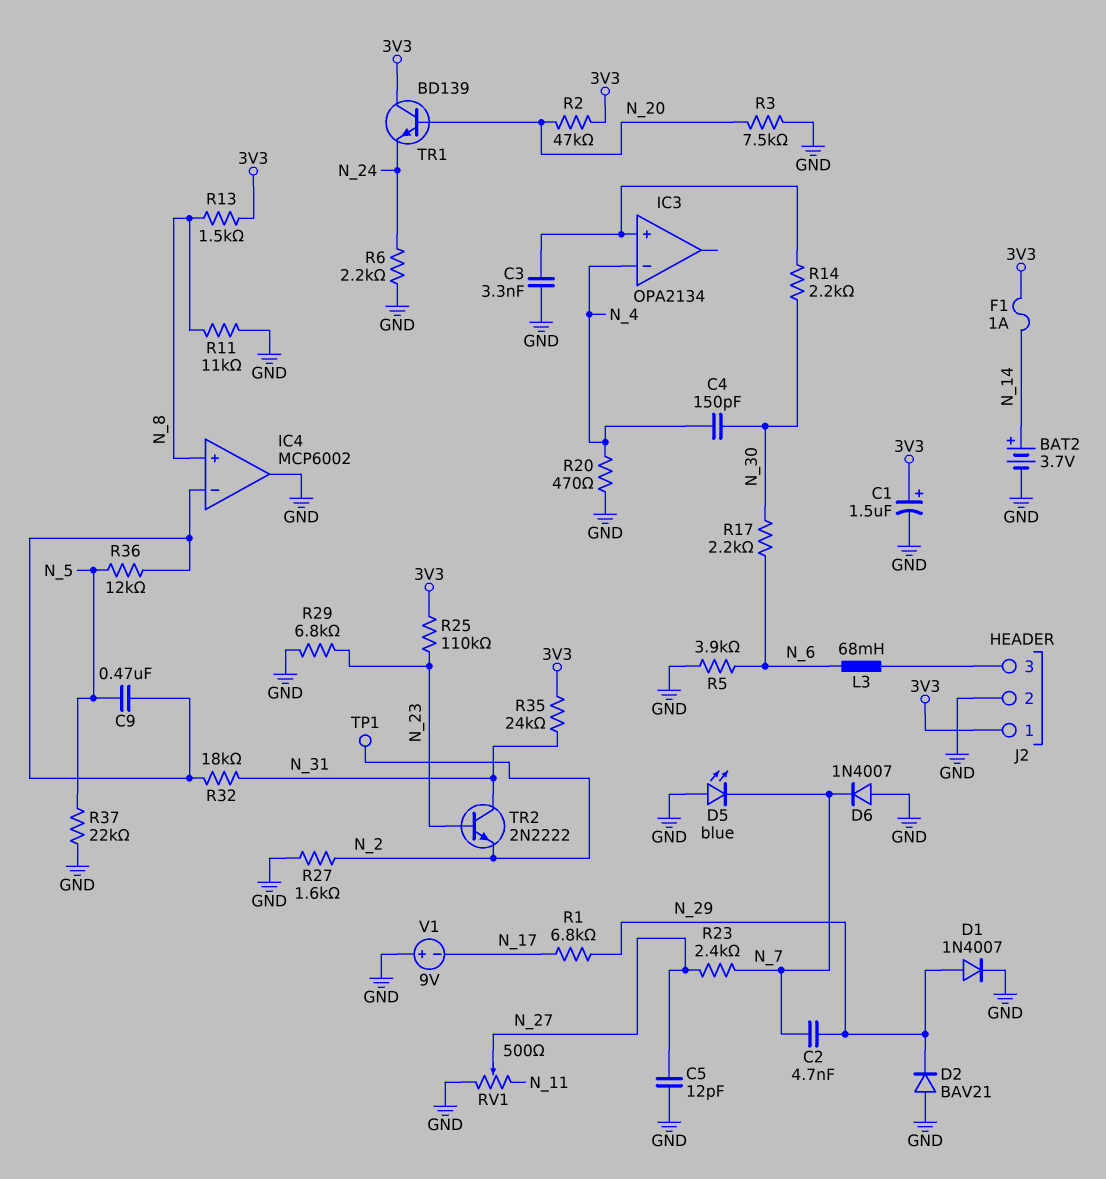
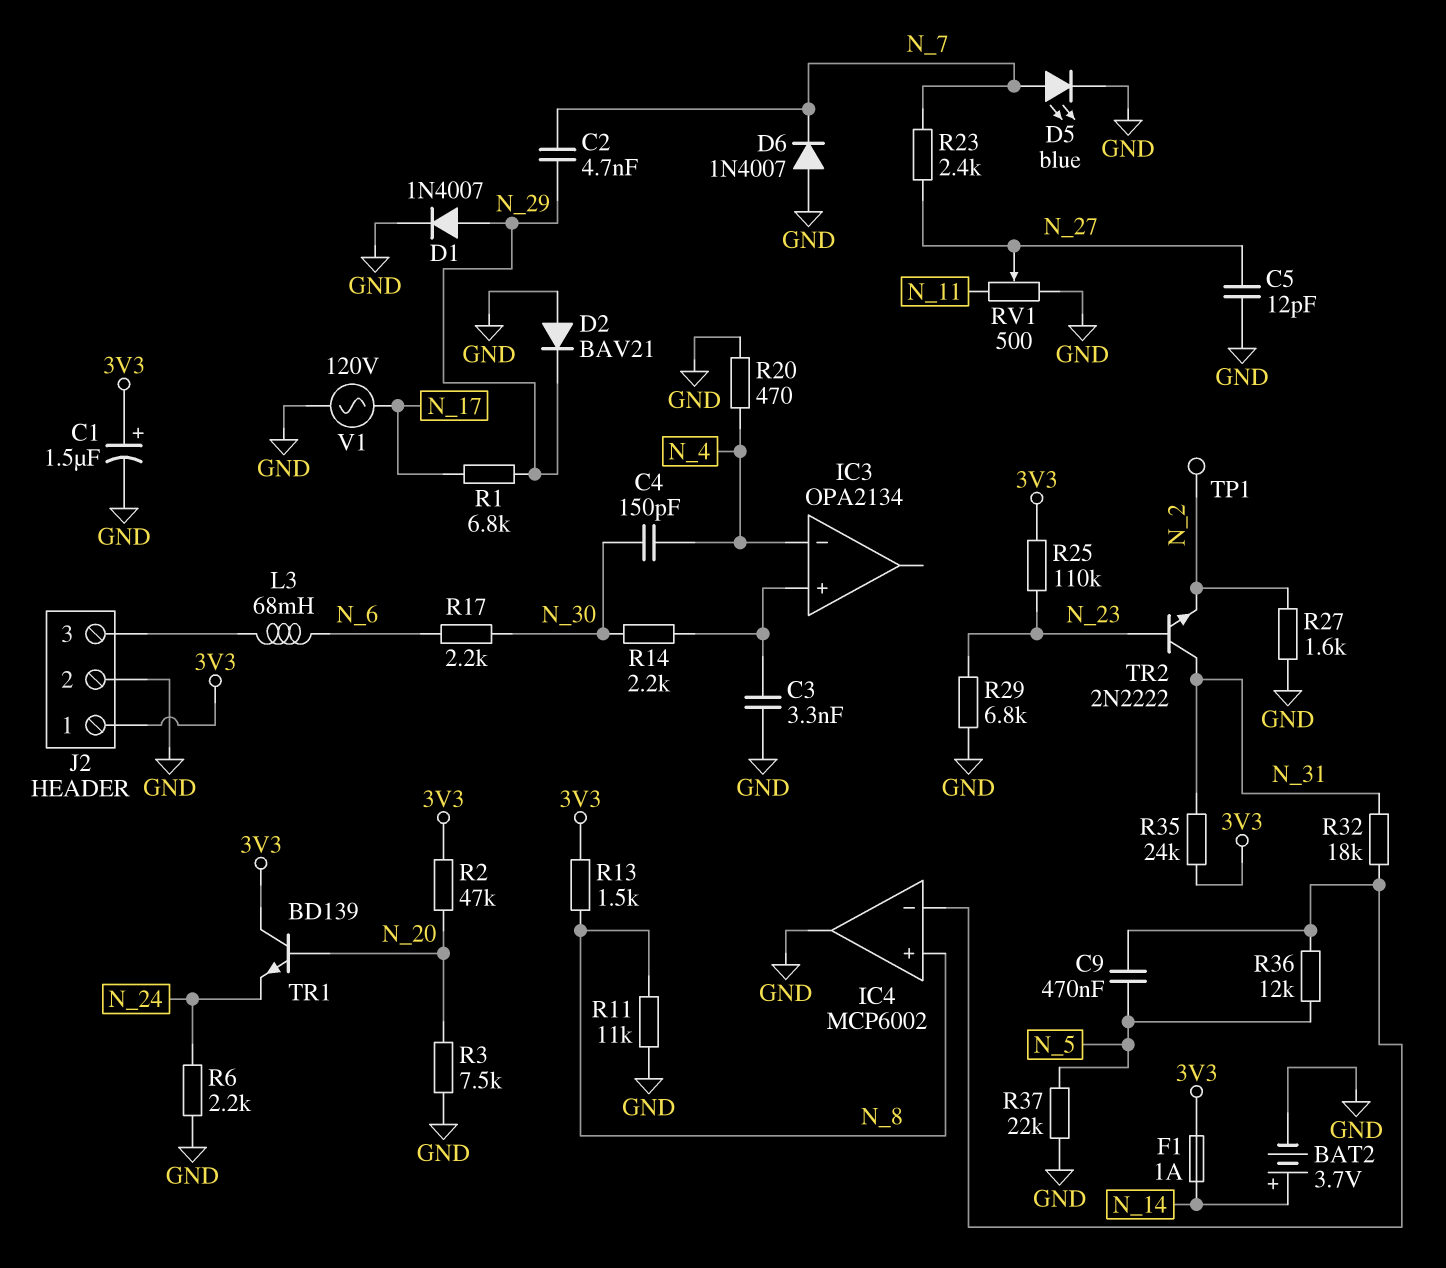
D5: LED blue (A GND, K N_7) -> LED blue (A N_7, K GND)
R5: 3.9k (GND, N_6) -> none
V1: 9V (plus GND, minus N_17) -> AC 120V (GND, N_17)

